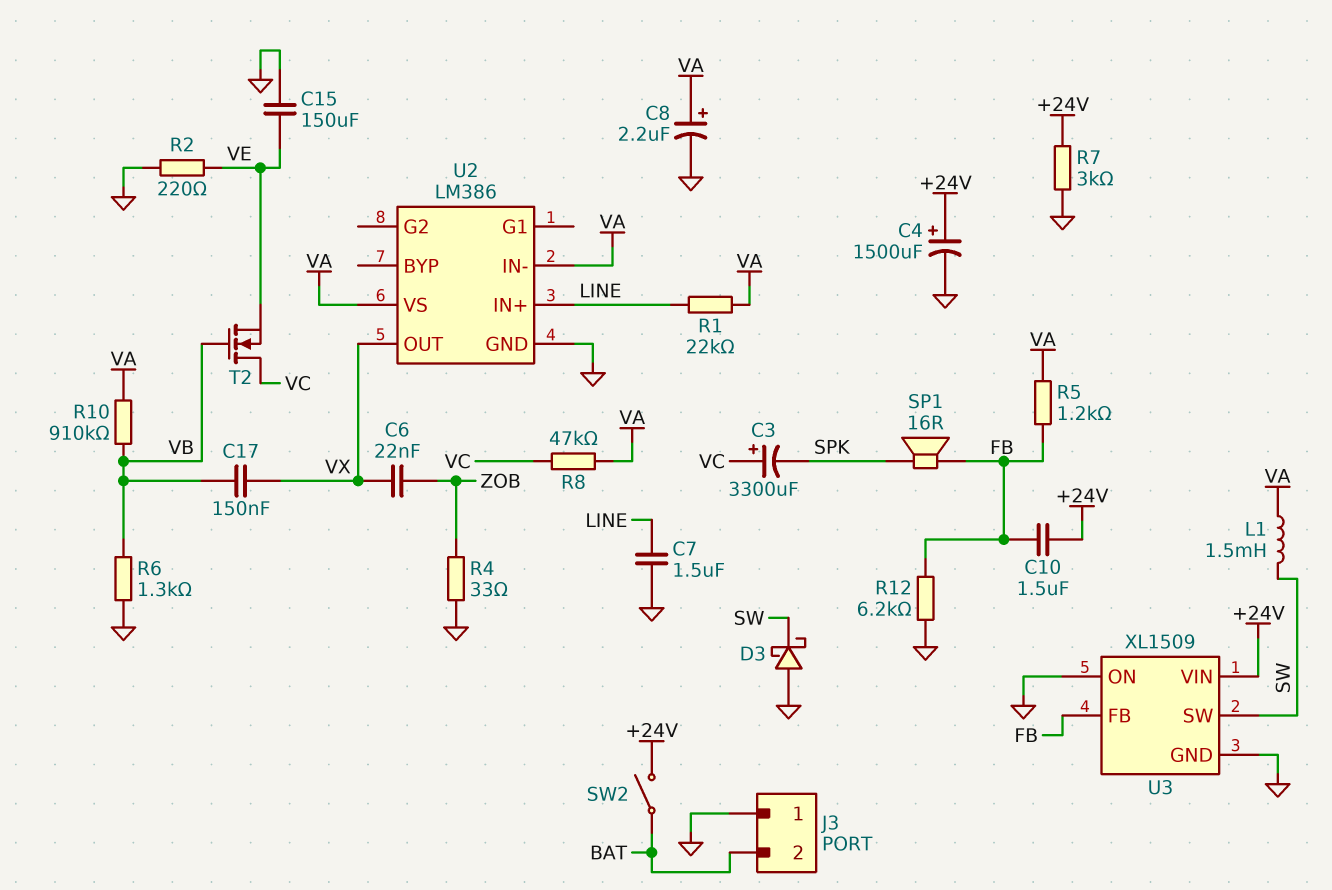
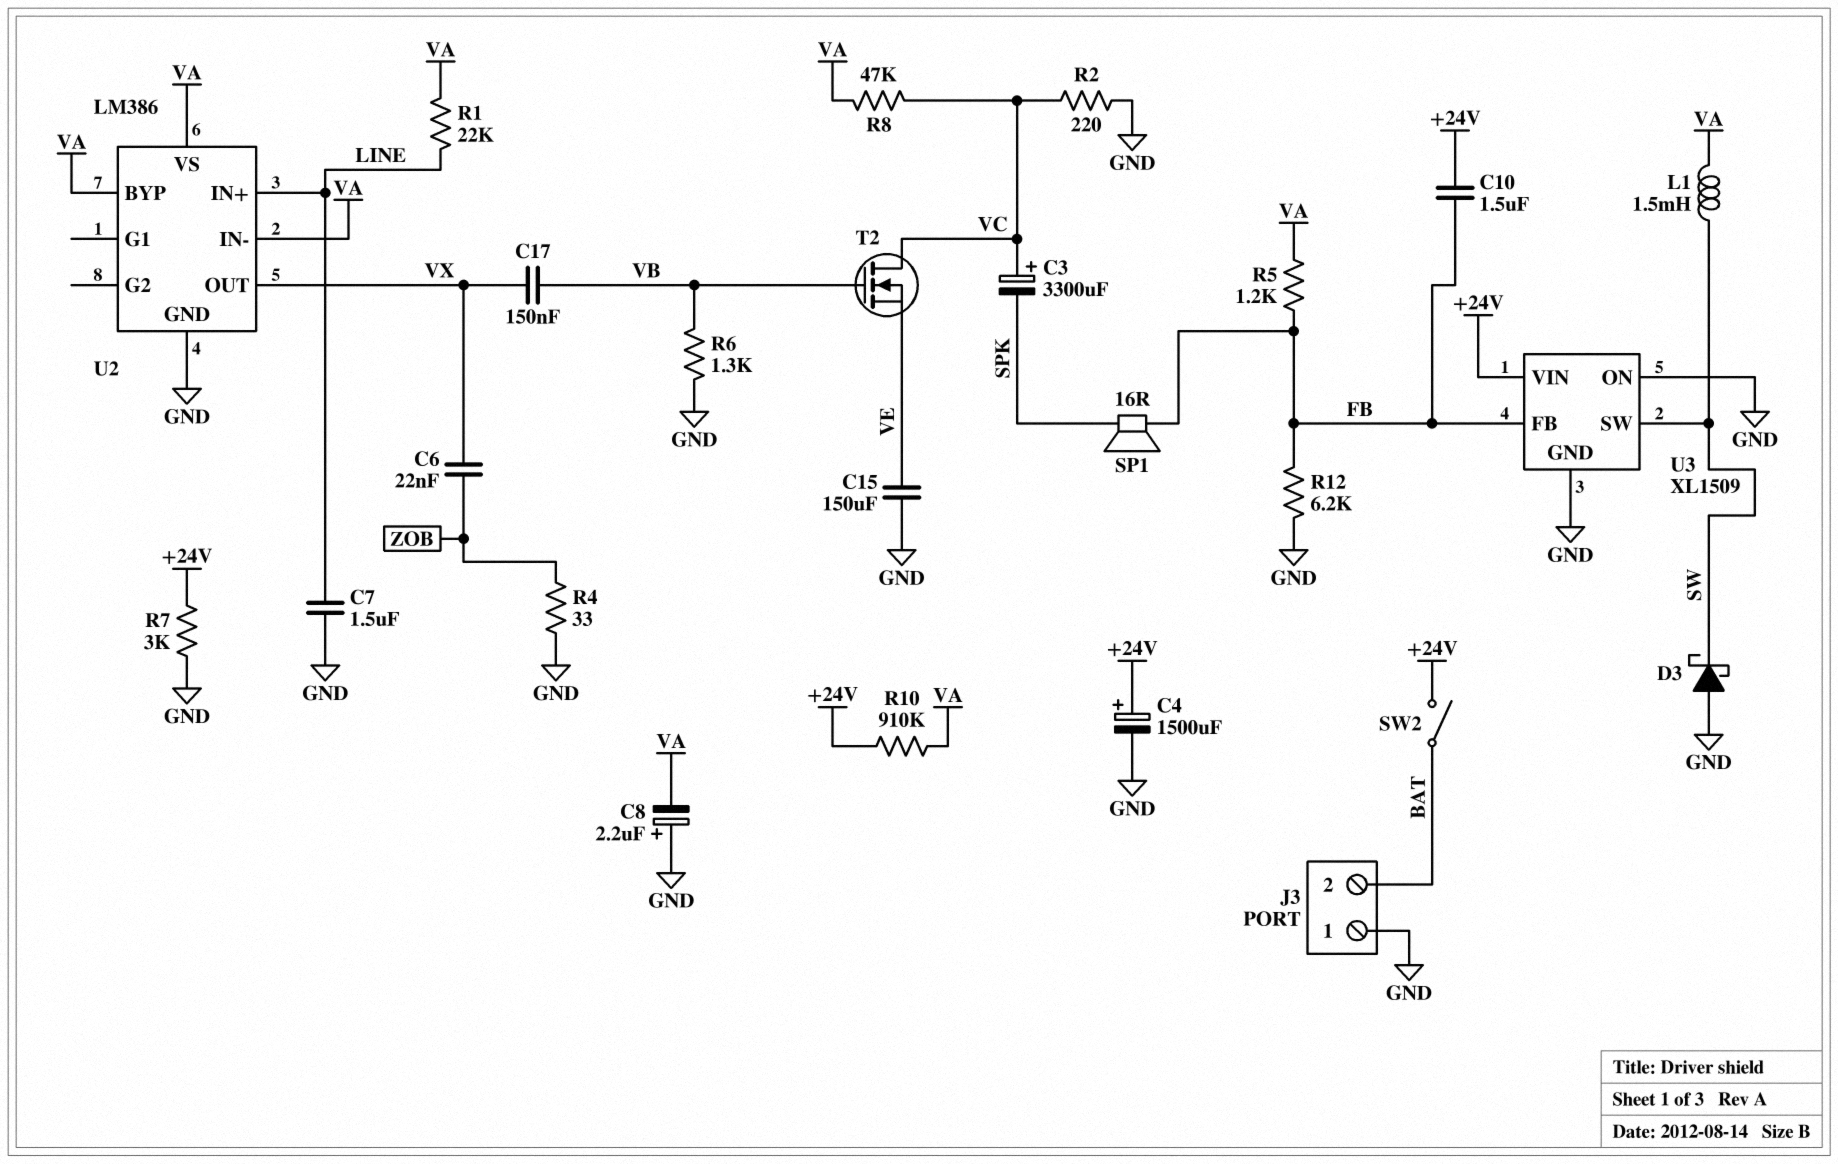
C8: 2.2uF (plus VA, minus GND) -> 2.2uF (plus GND, minus VA)
R2: 220 (GND, VE) -> 220 (GND, VC)
R10: 910k (VA, VB) -> 910k (+24V, VA)
U2 pin BYP: none -> VA

